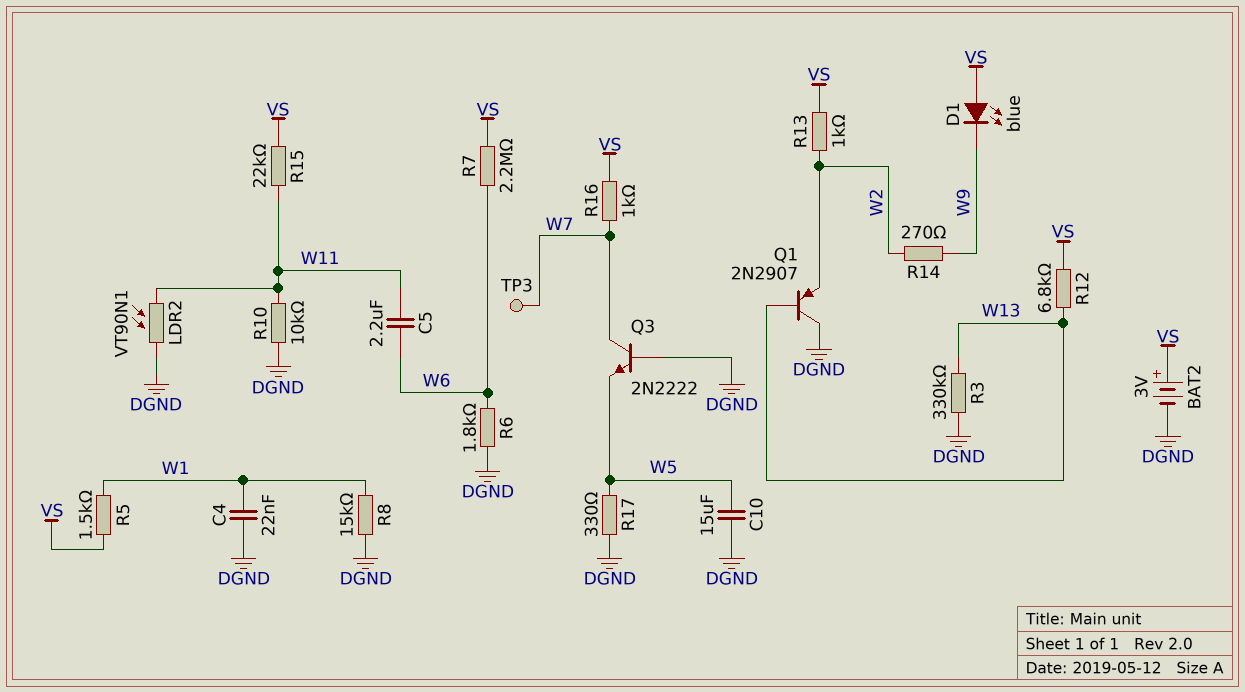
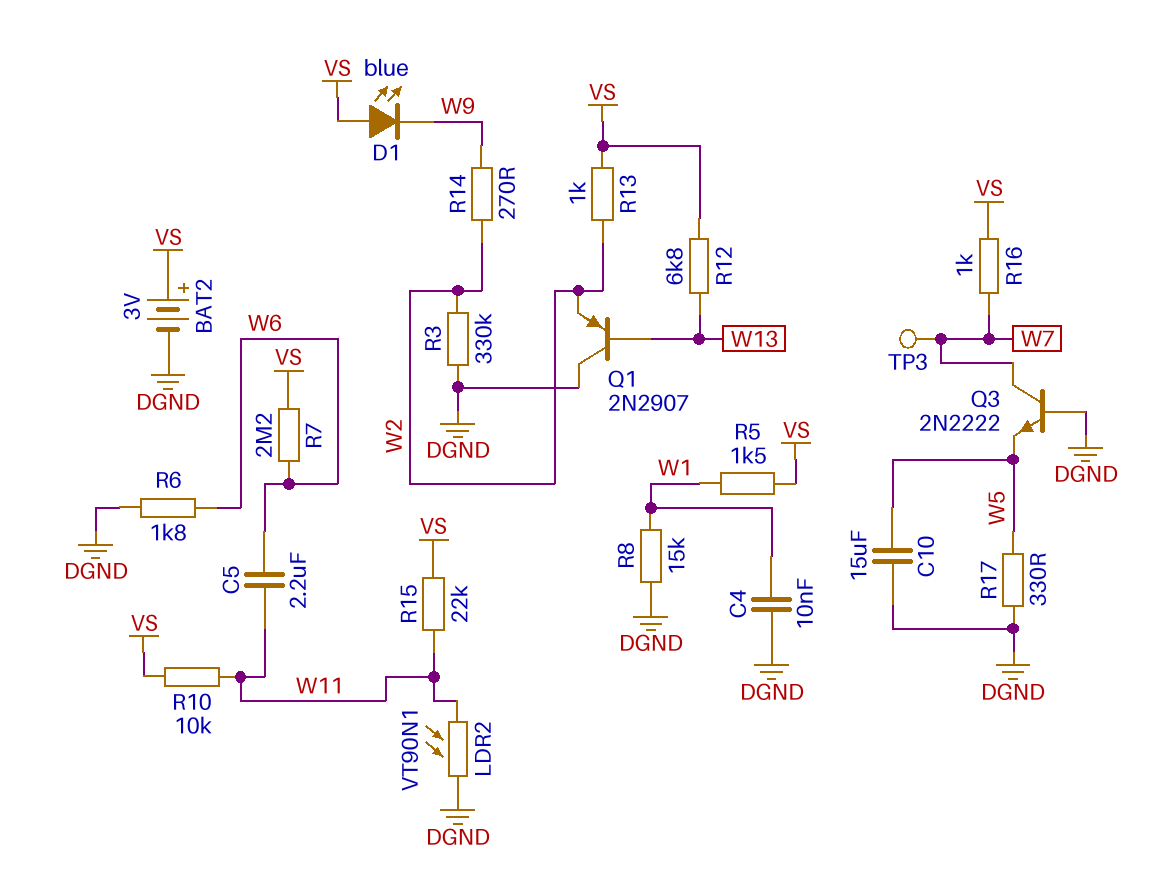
C4: 22nF (DGND, W1) -> 10nF (DGND, W1)
R3: 330k (DGND, W13) -> 330k (DGND, W2)
R10: 10k (DGND, W11) -> 10k (VS, W11)

